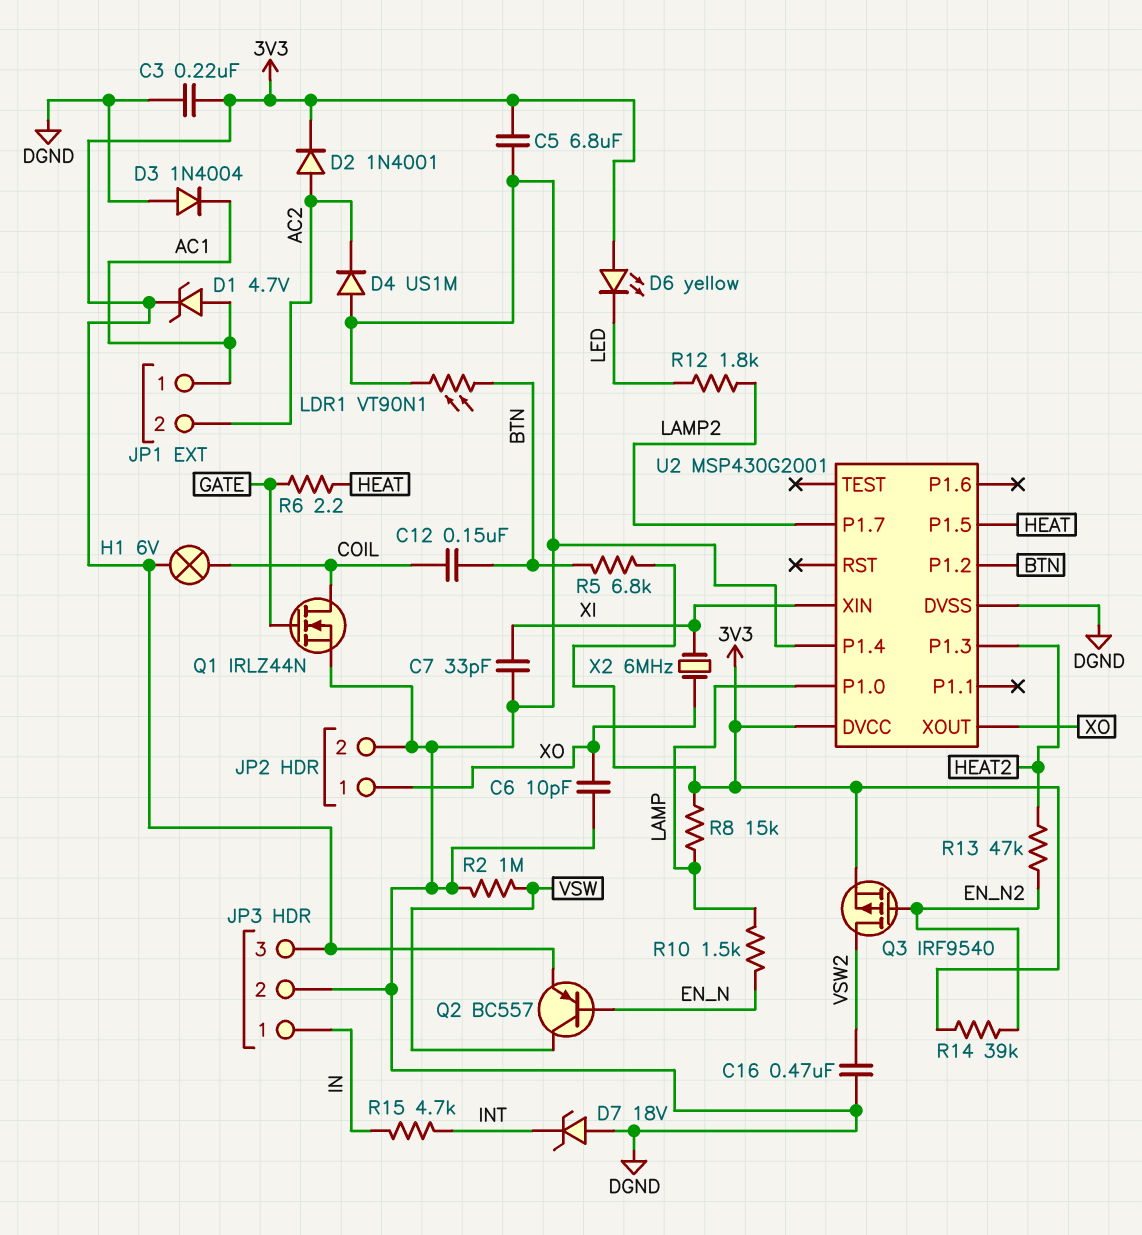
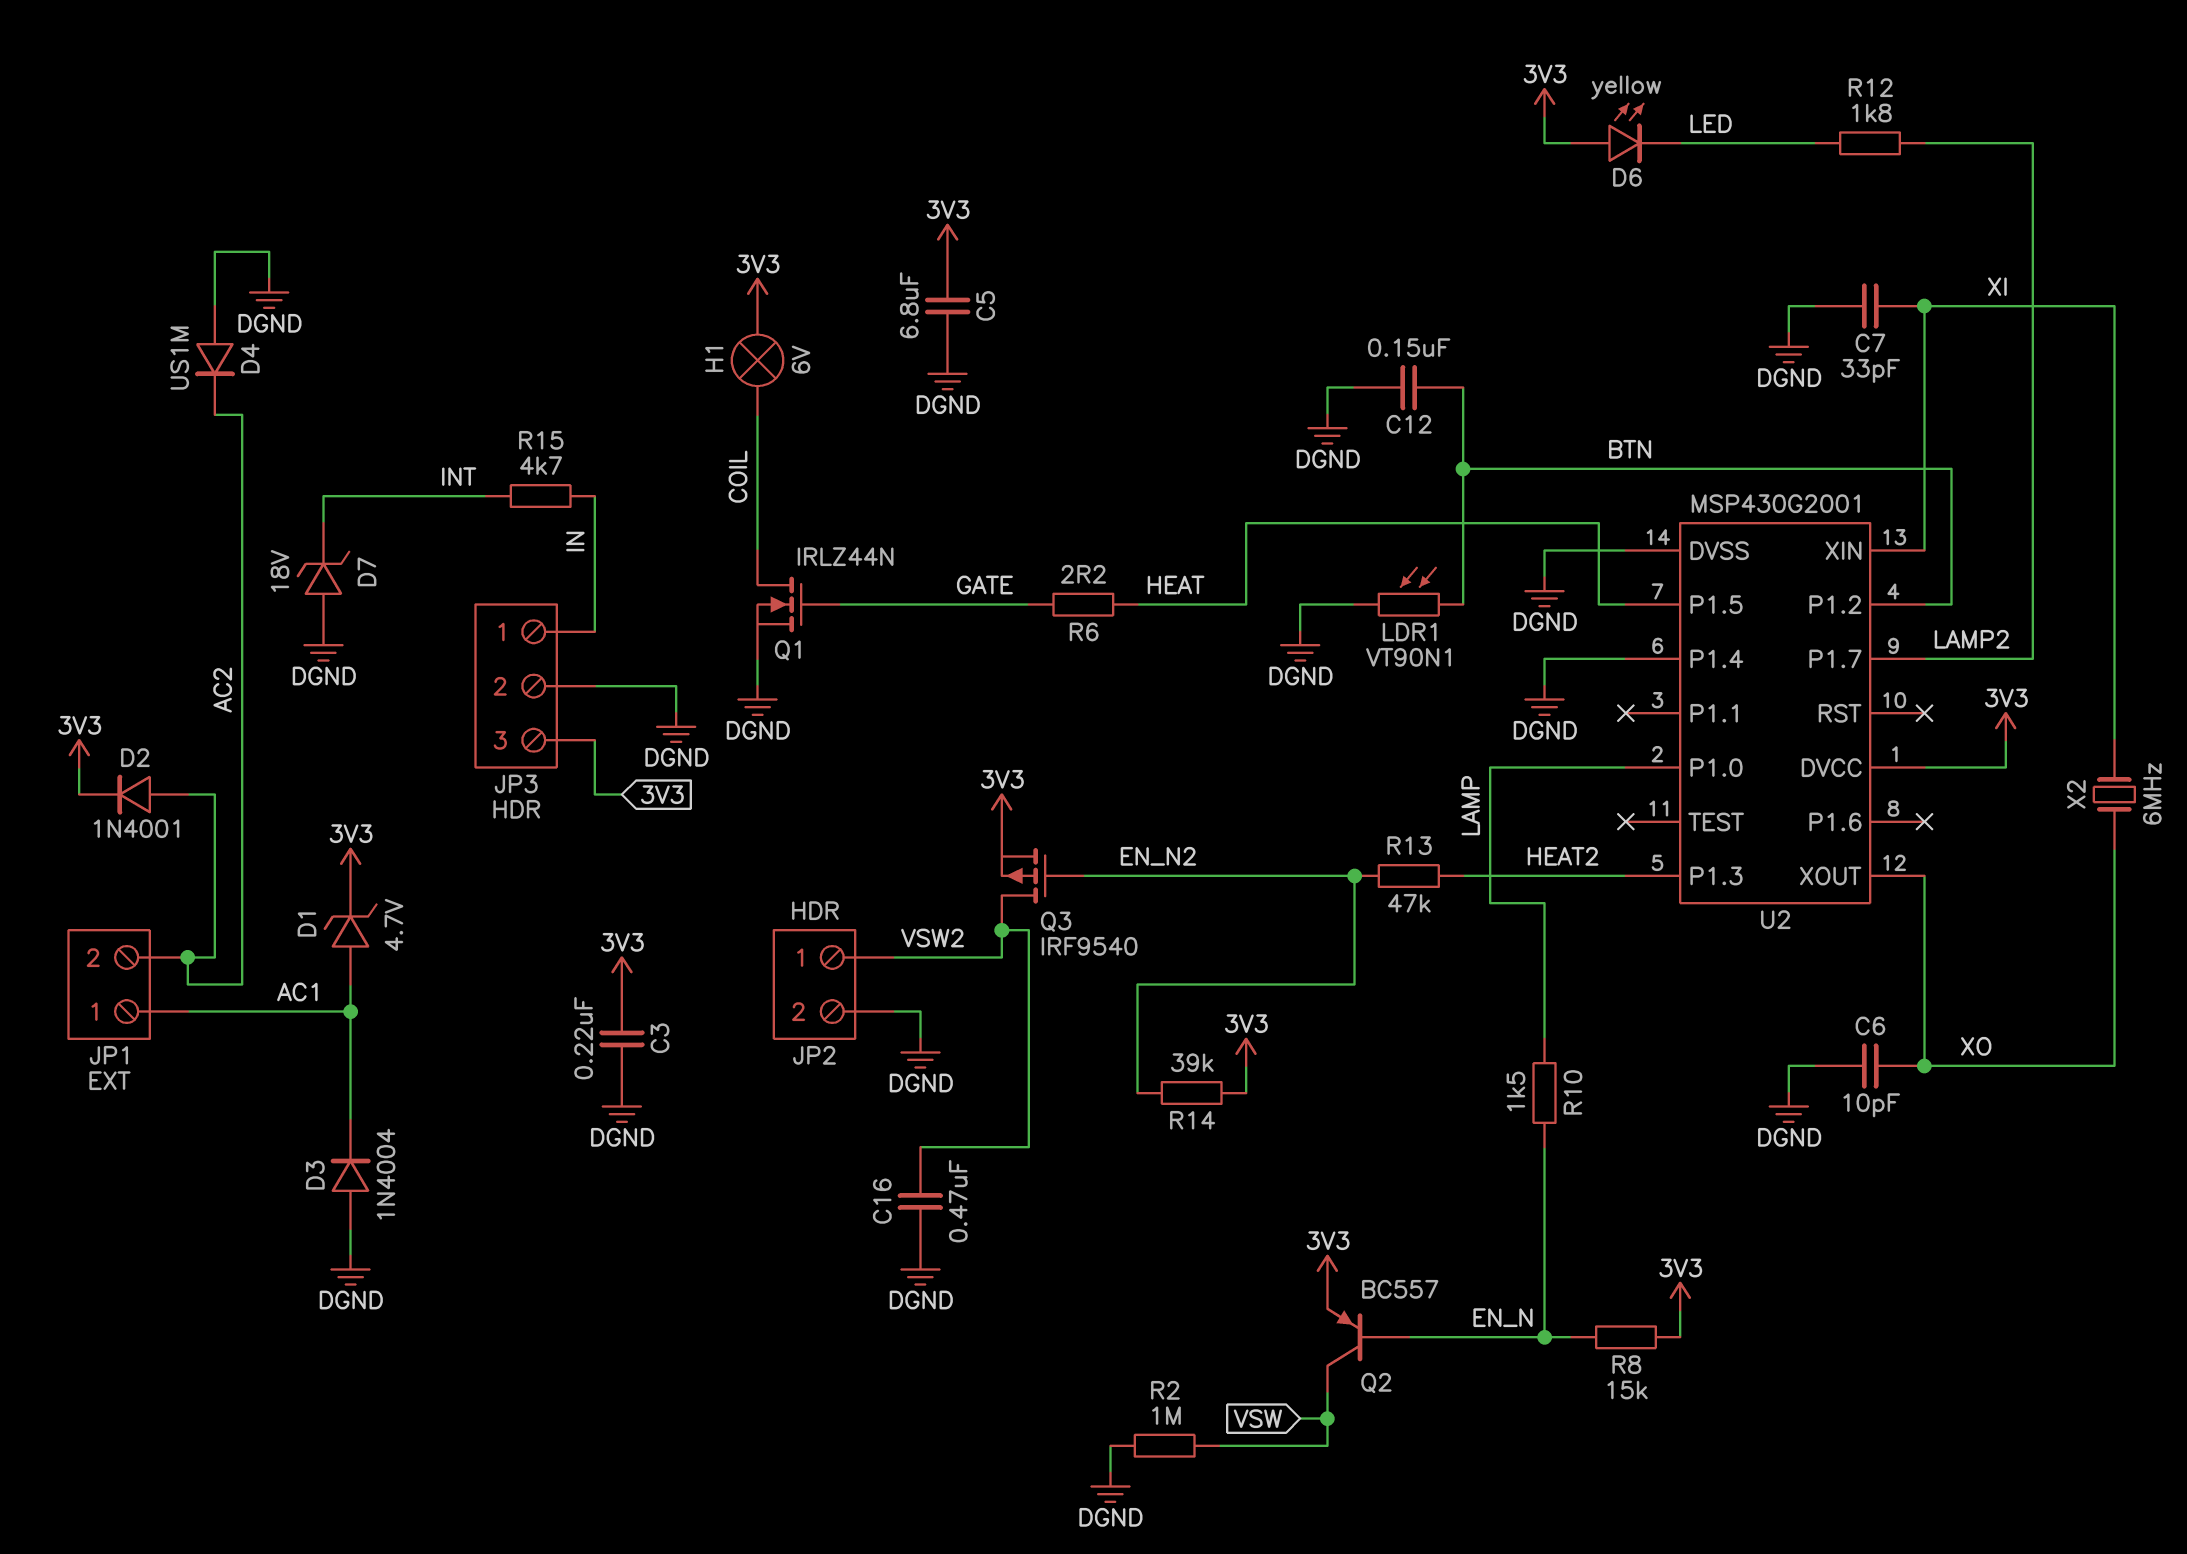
C12: 150nF (BTN, COIL) -> 150nF (BTN, DGND)
JP2 pin 1: XO -> VSW2
R5: 6.8k (3V3, BTN) -> none
R8: 15k (3V3, LAMP) -> 15k (3V3, EN_N)

